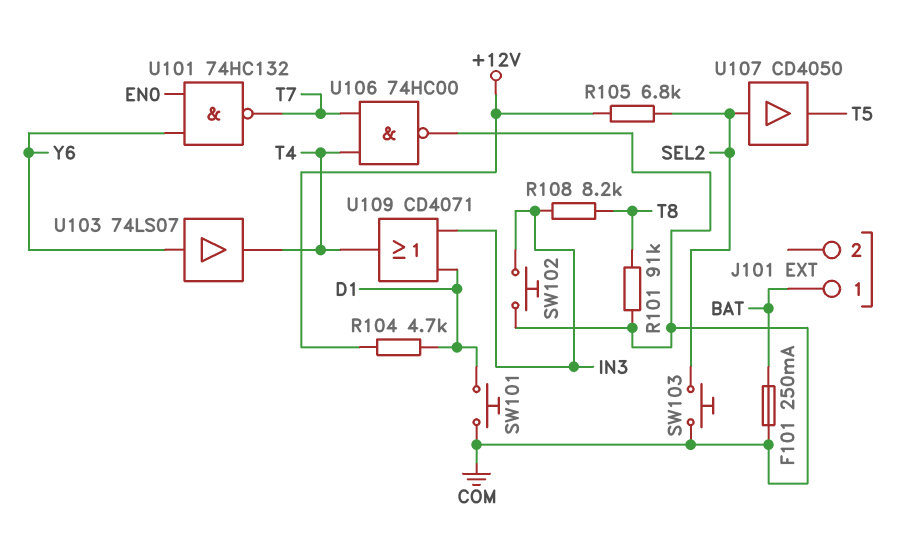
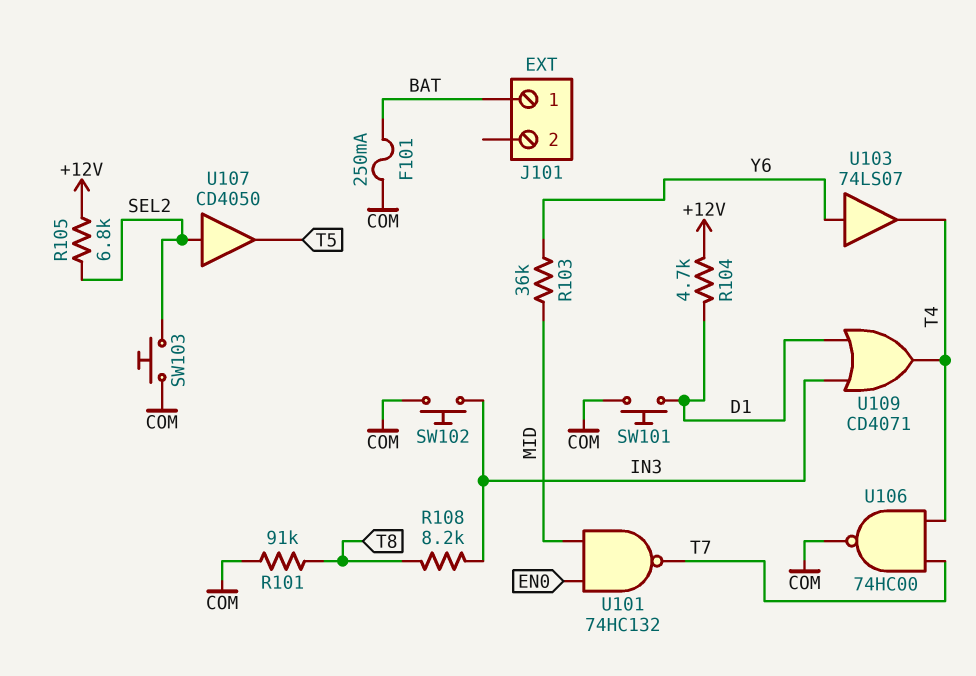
R103: none -> 36k (MID, Y6)
U101: NAND 74HC132 (in EN0, in Y6, out T7) -> NAND 74HC132 (in EN0, in MID, out T7)

